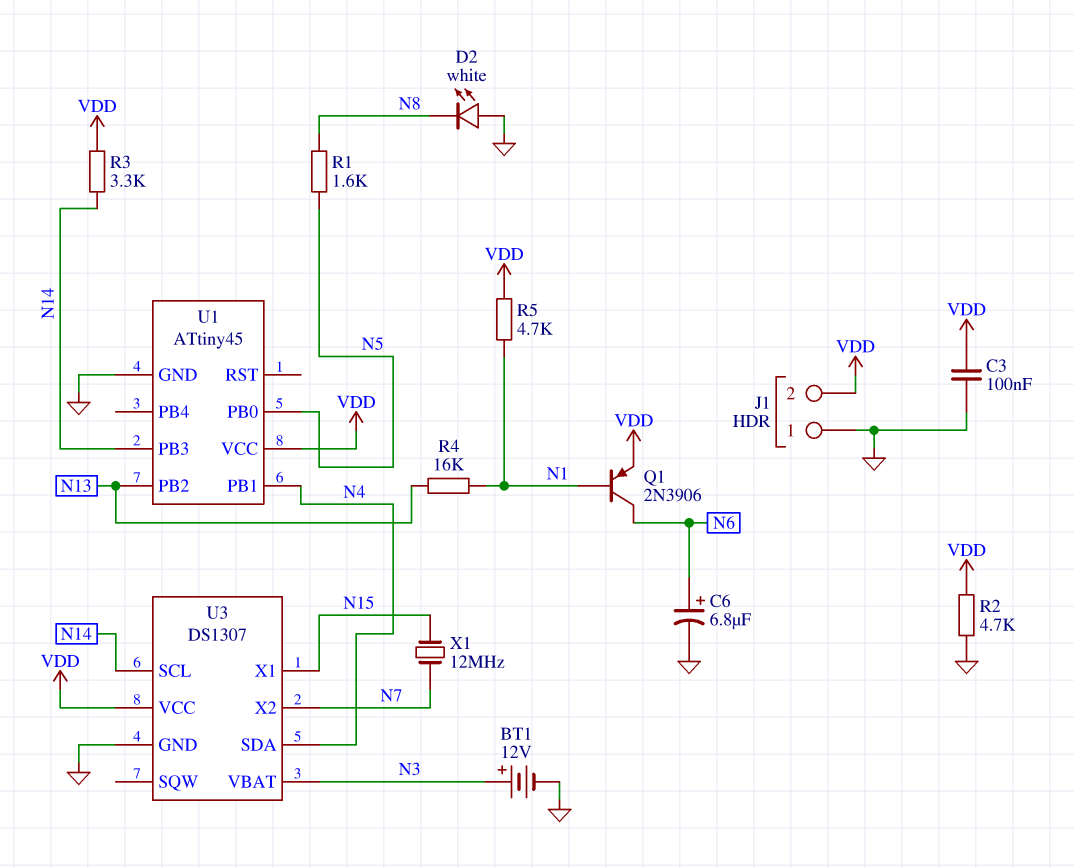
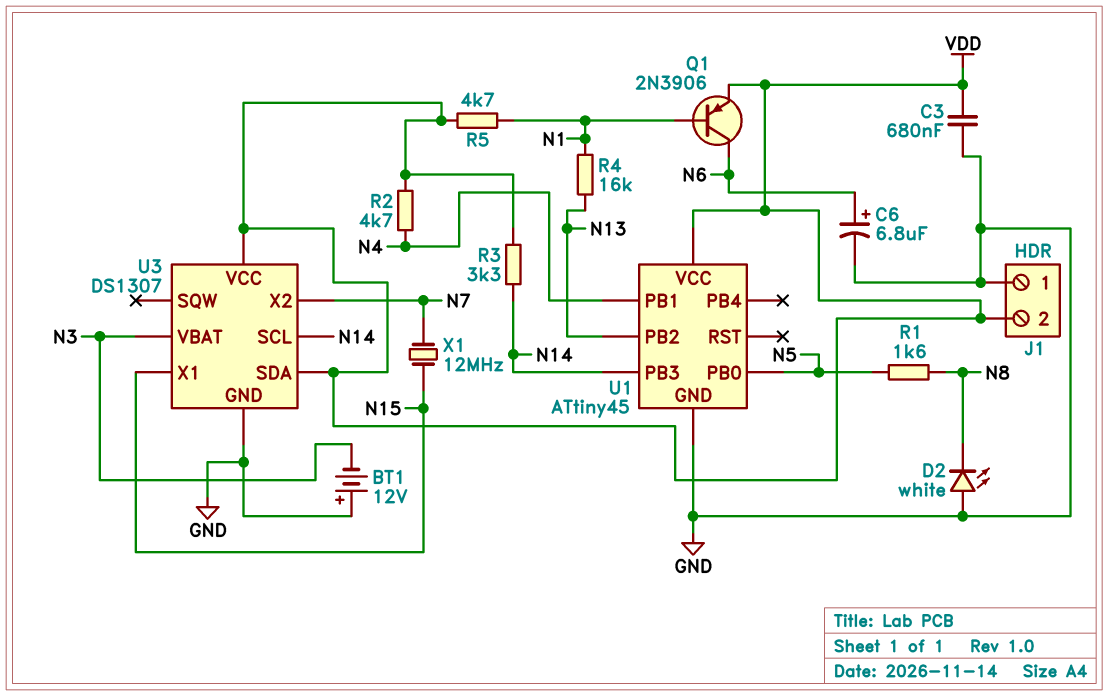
BT1: 12V (plus N3, minus GND) -> 12V (plus GND, minus N3)
C3: 100nF (GND, VDD) -> 680nF (GND, VDD)
R2: 4.7k (GND, VDD) -> 4.7k (N4, VDD)
U3 pin SDA: N4 -> VDD

